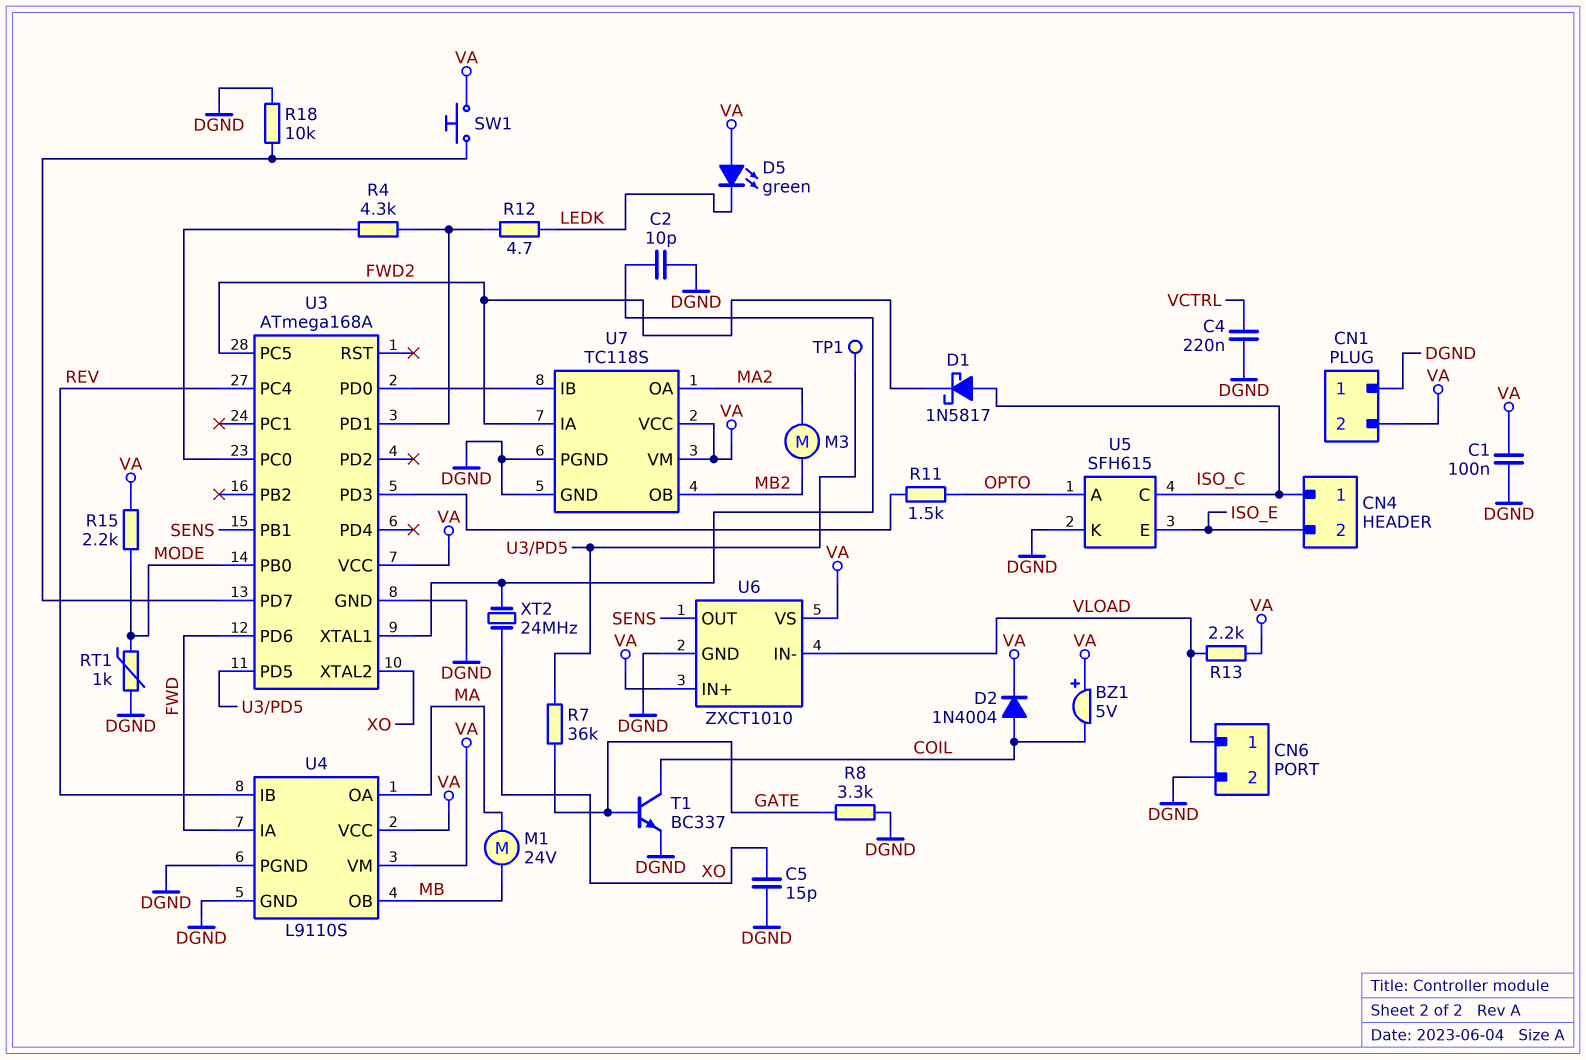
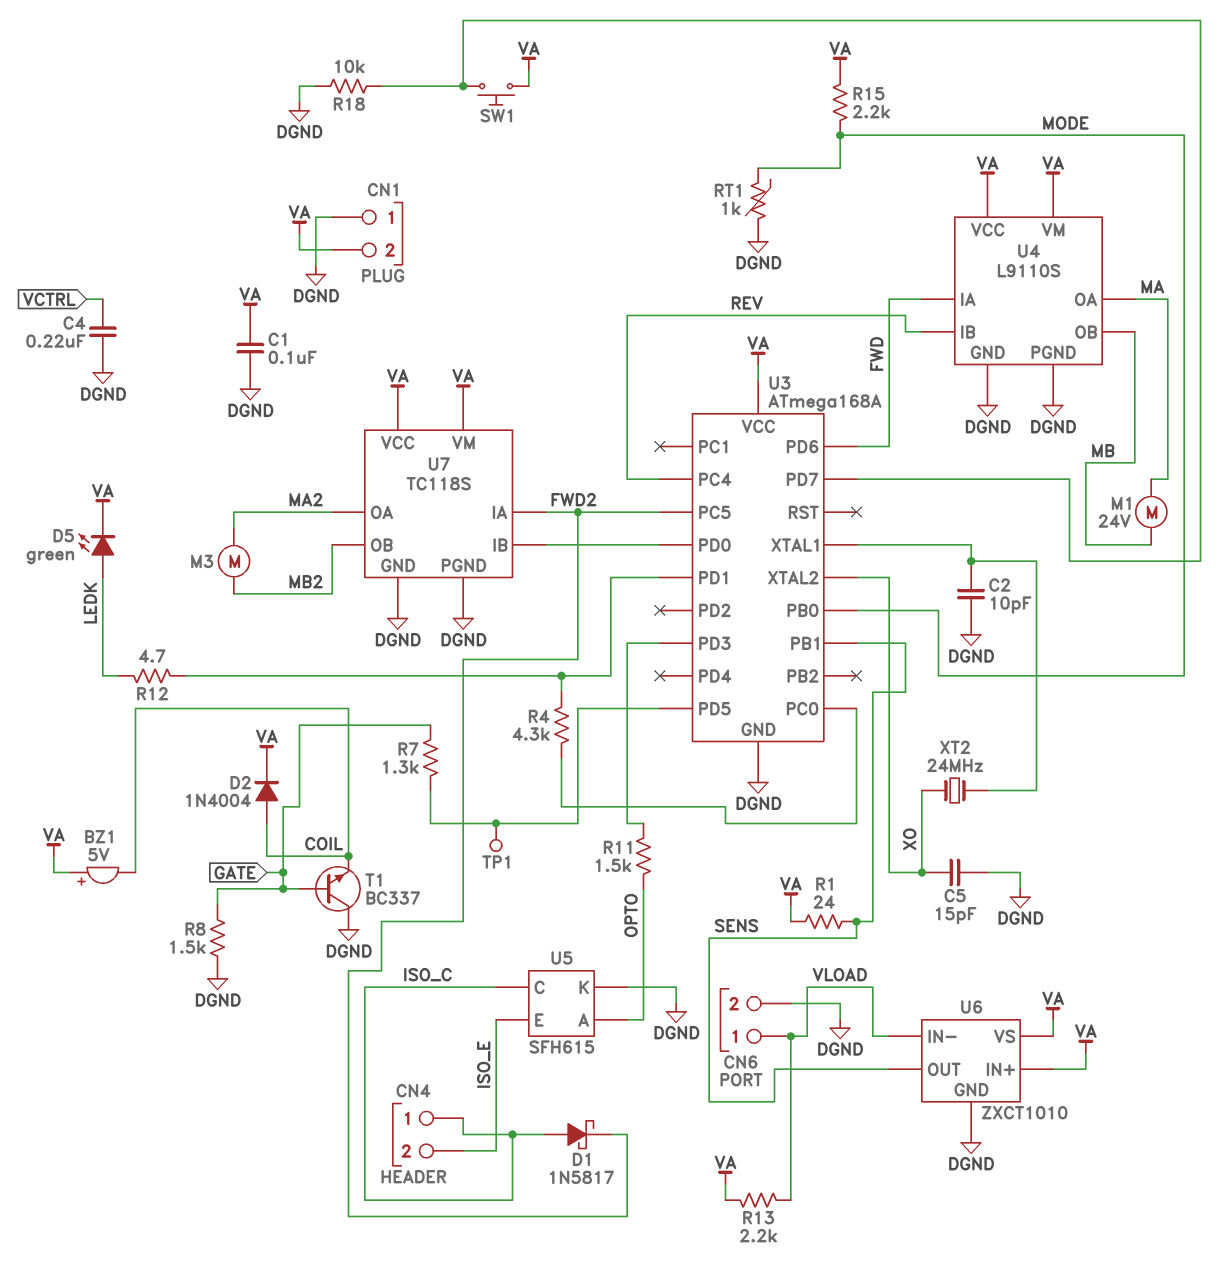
D5: LED green (A VA, K LEDK) -> LED green (A LEDK, K VA)
R1: none -> 24 (SENS, VA)
R7: 36k (GATE, U3/PD5) -> 1.3k (GATE, U3/PD5)
R8: 3.3k (DGND, GATE) -> 1.5k (DGND, GATE)
T1: NPN BC337 (B GATE, C COIL, E DGND) -> NPN BC337 (B GATE, C DGND, E COIL)

